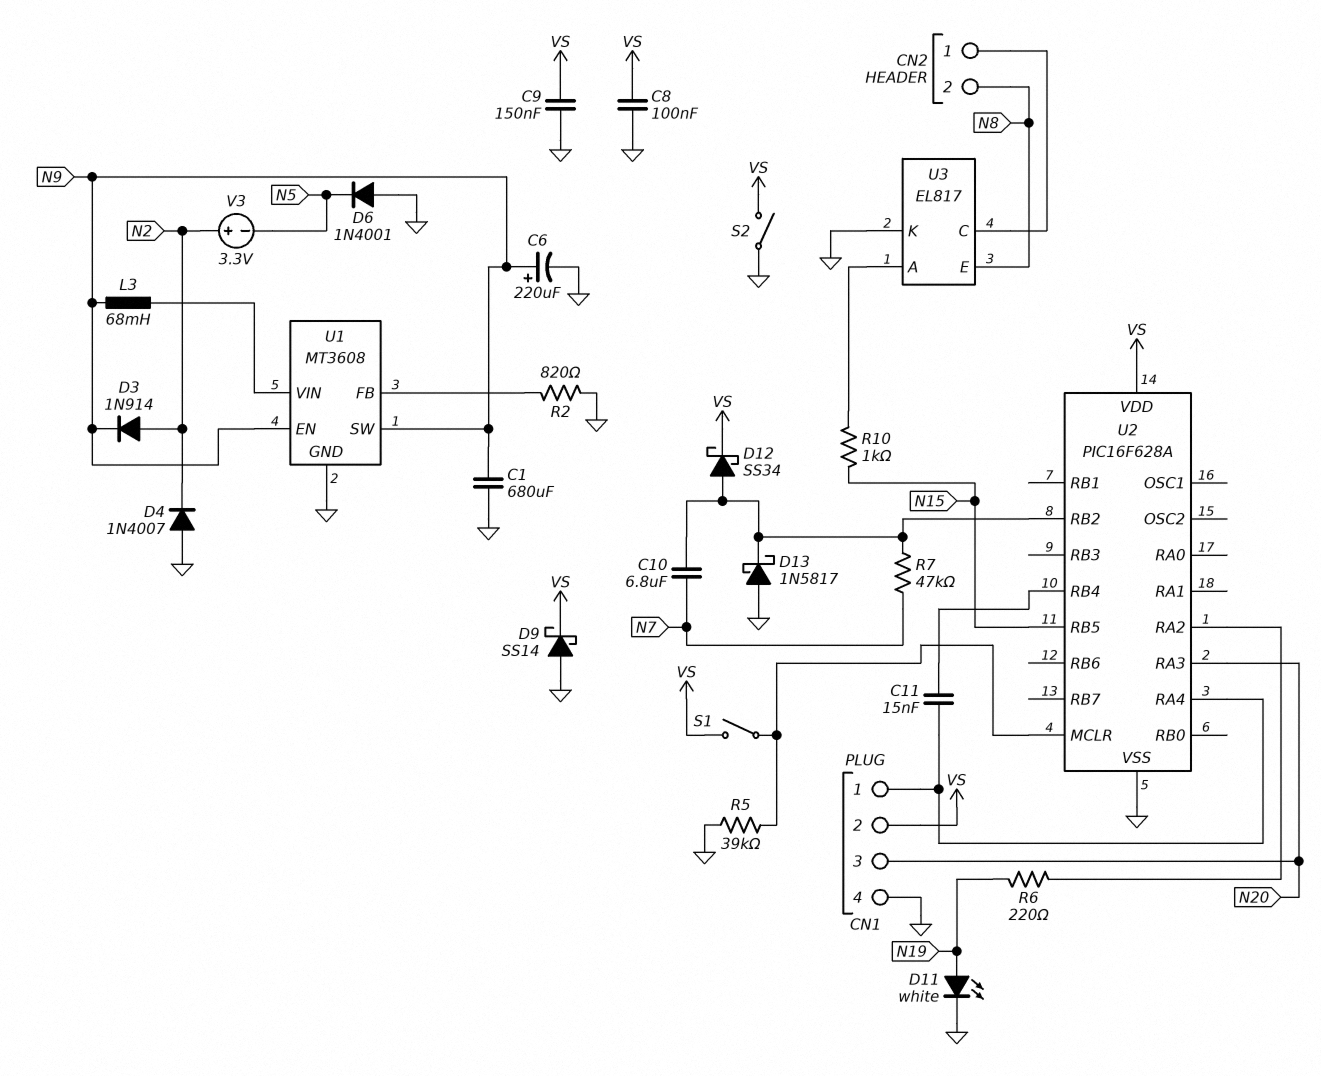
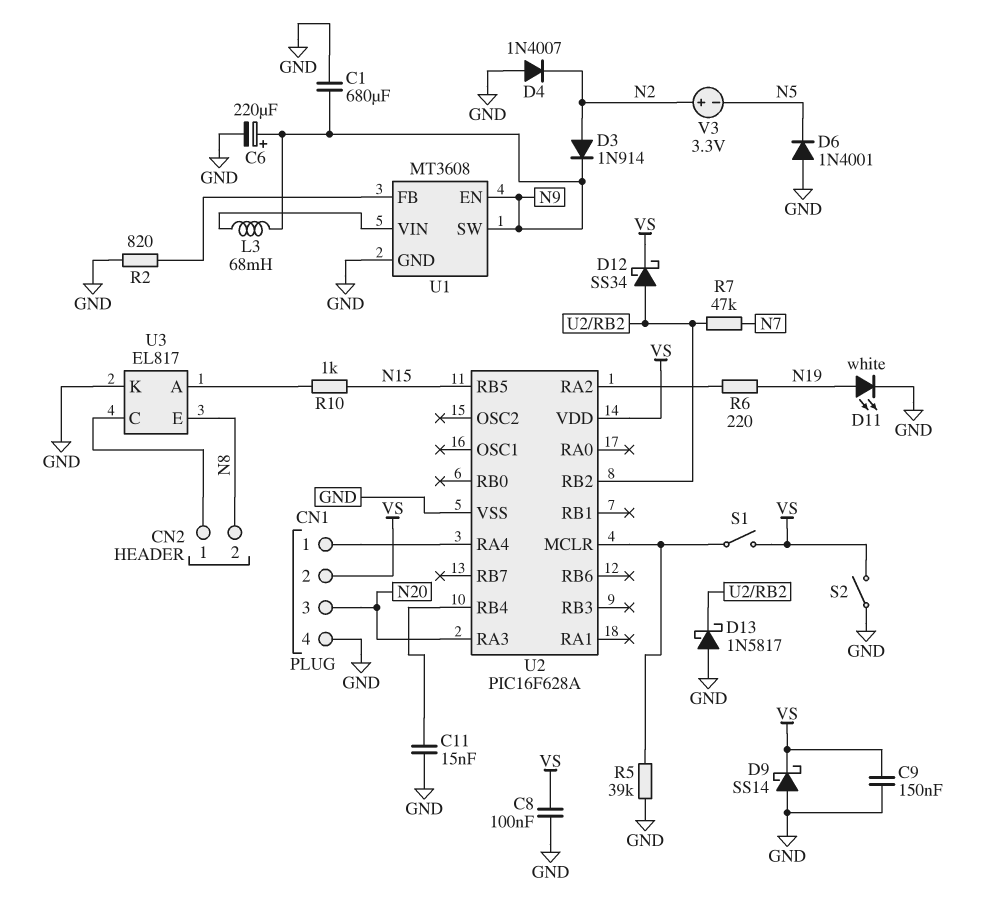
C10: 6.8uF (N7, U2/RB2) -> none
C11: 15nF (CN1/1, U2/RB4) -> 15nF (GND, U2/RB4)

